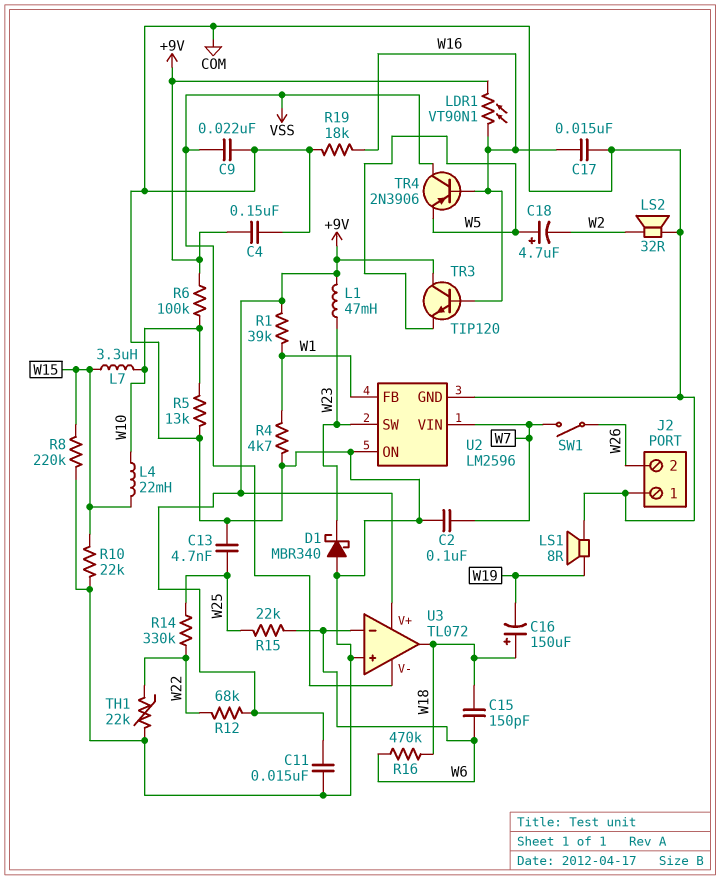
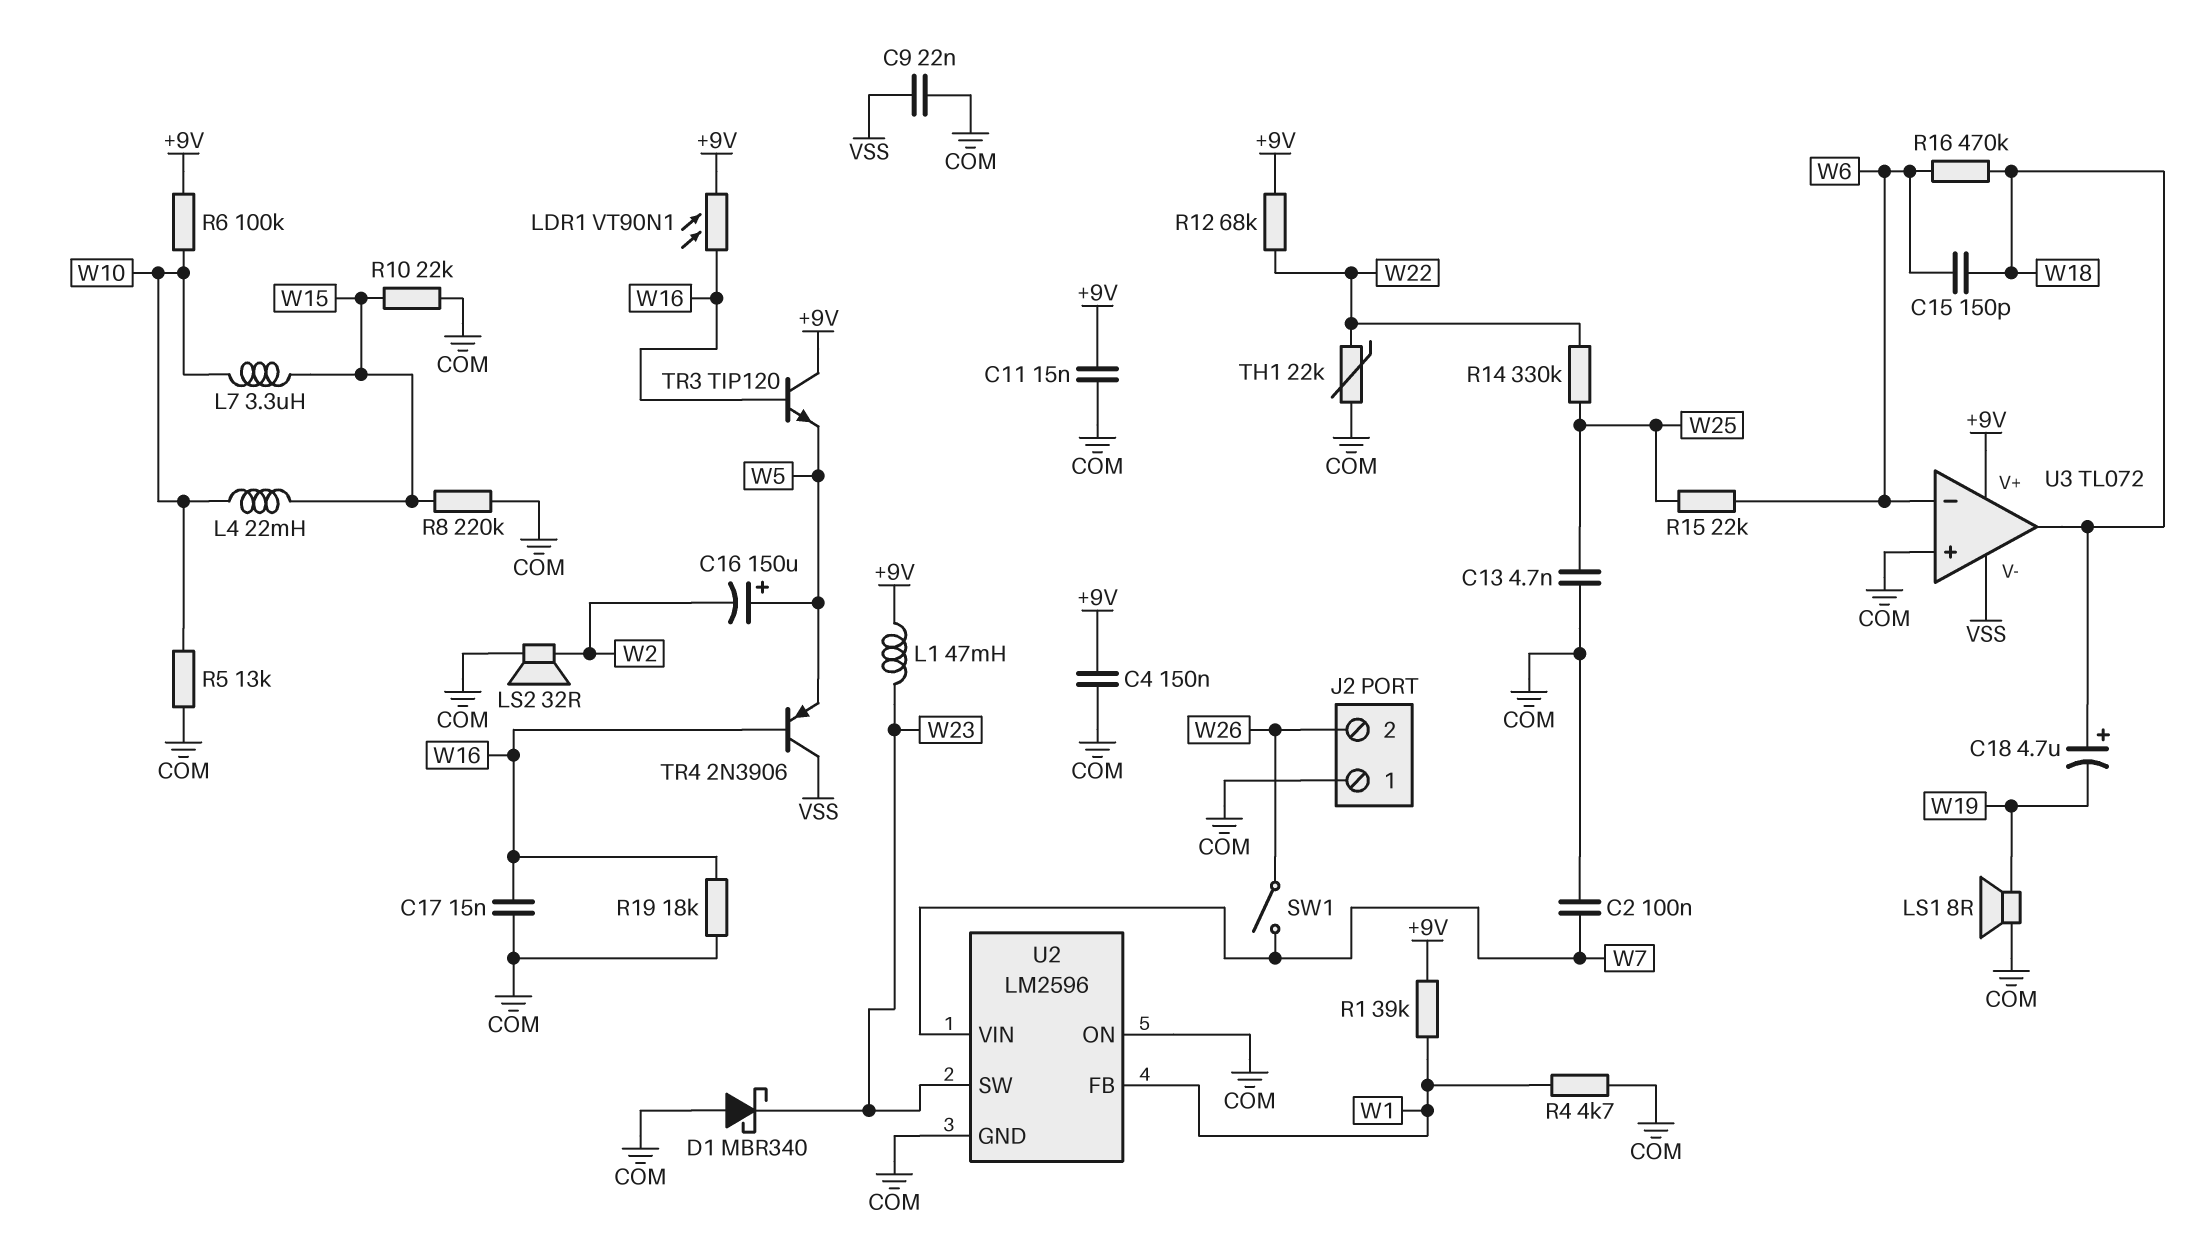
C16: 150uF (plus W18, minus W19) -> 150uF (plus W5, minus W2)
C18: 4.7uF (plus W5, minus W2) -> 4.7uF (plus W18, minus W19)

